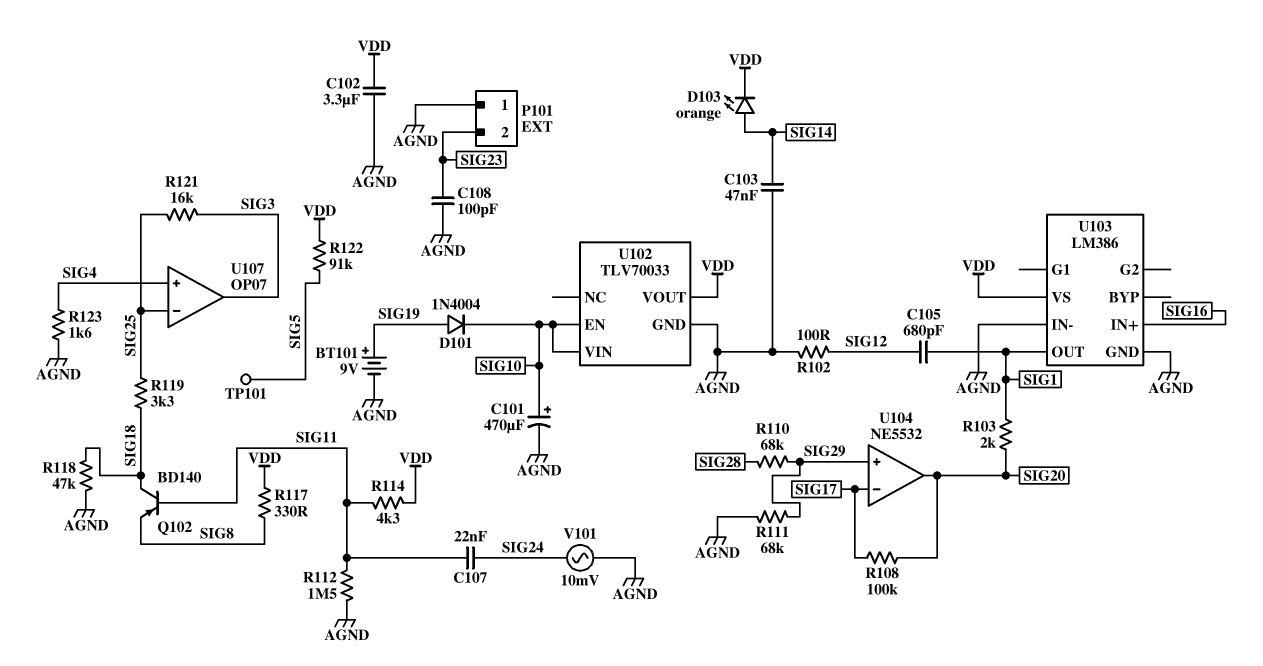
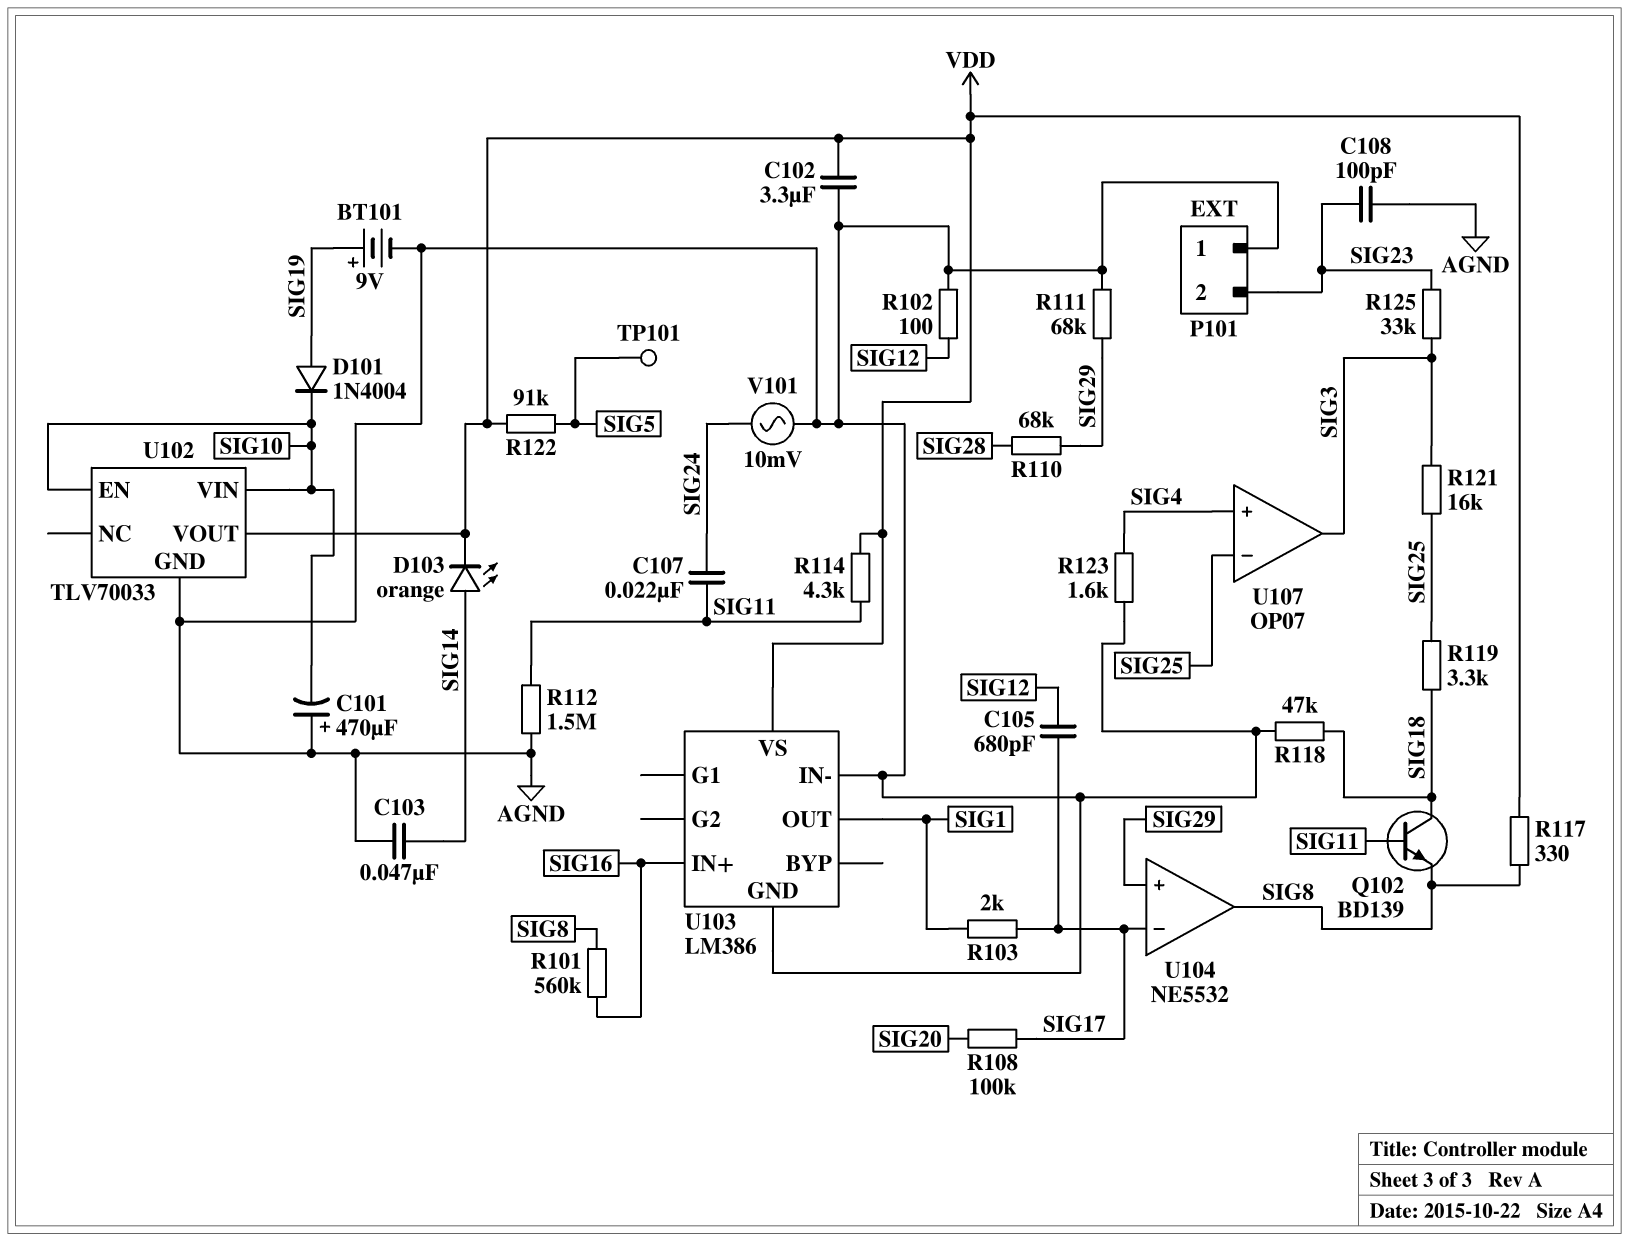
C101: 470uF (plus SIG10, minus AGND) -> 470uF (plus AGND, minus SIG10)
C105: 680pF (SIG1, SIG12) -> 680pF (SIG12, SIG17)
Q102: PNP BD140 (B SIG11, C SIG18, E SIG8) -> NPN BD139 (B SIG11, C SIG18, E SIG8)
R101: none -> 560k (SIG8, SIG16)
R103: 2k (SIG1, SIG20) -> 2k (SIG1, SIG17)
R125: none -> 33k (SIG3, SIG23)
U104 pin out: SIG20 -> SIG8

